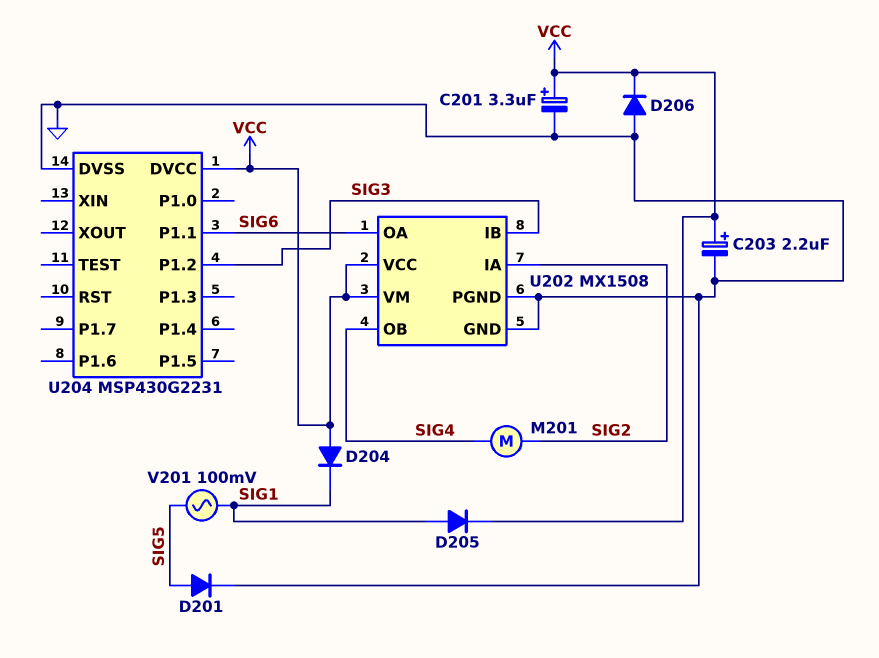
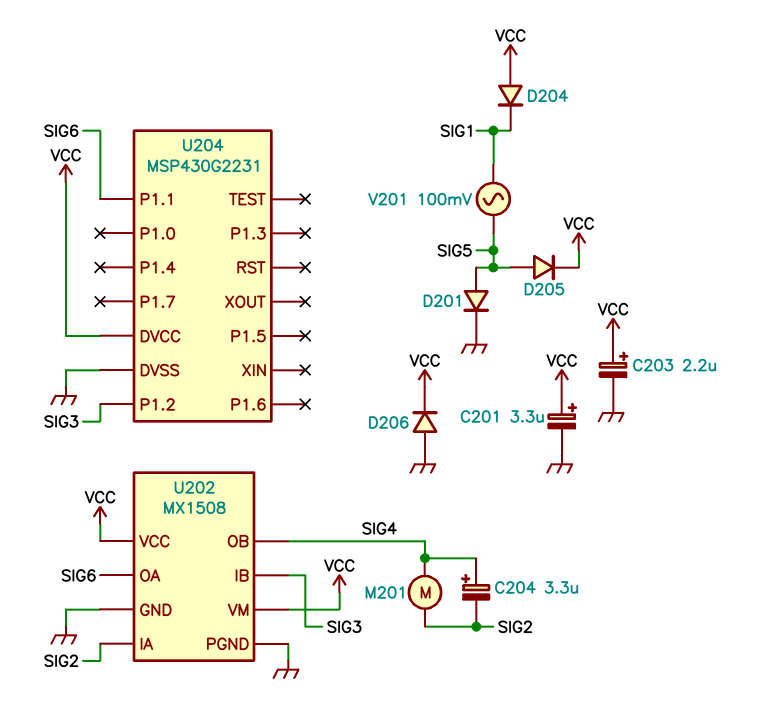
C204: none -> 3.3uF (plus SIG4, minus SIG2)
D205: diode (A SIG1, K VCC) -> diode (A SIG5, K VCC)

